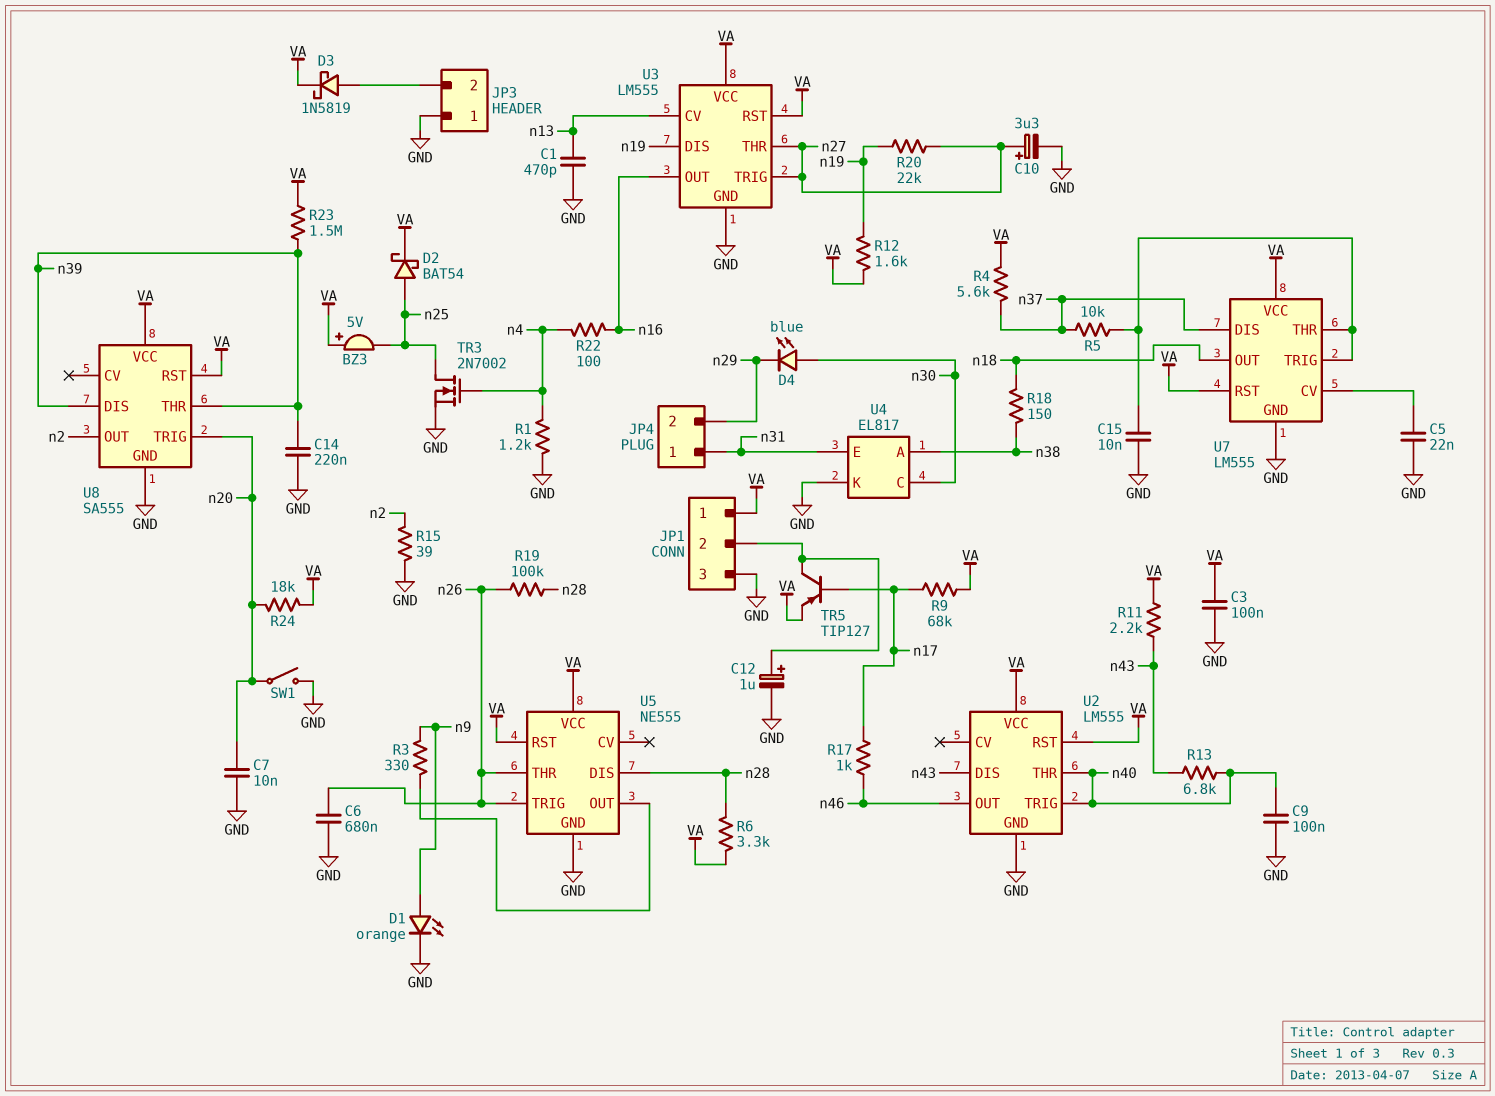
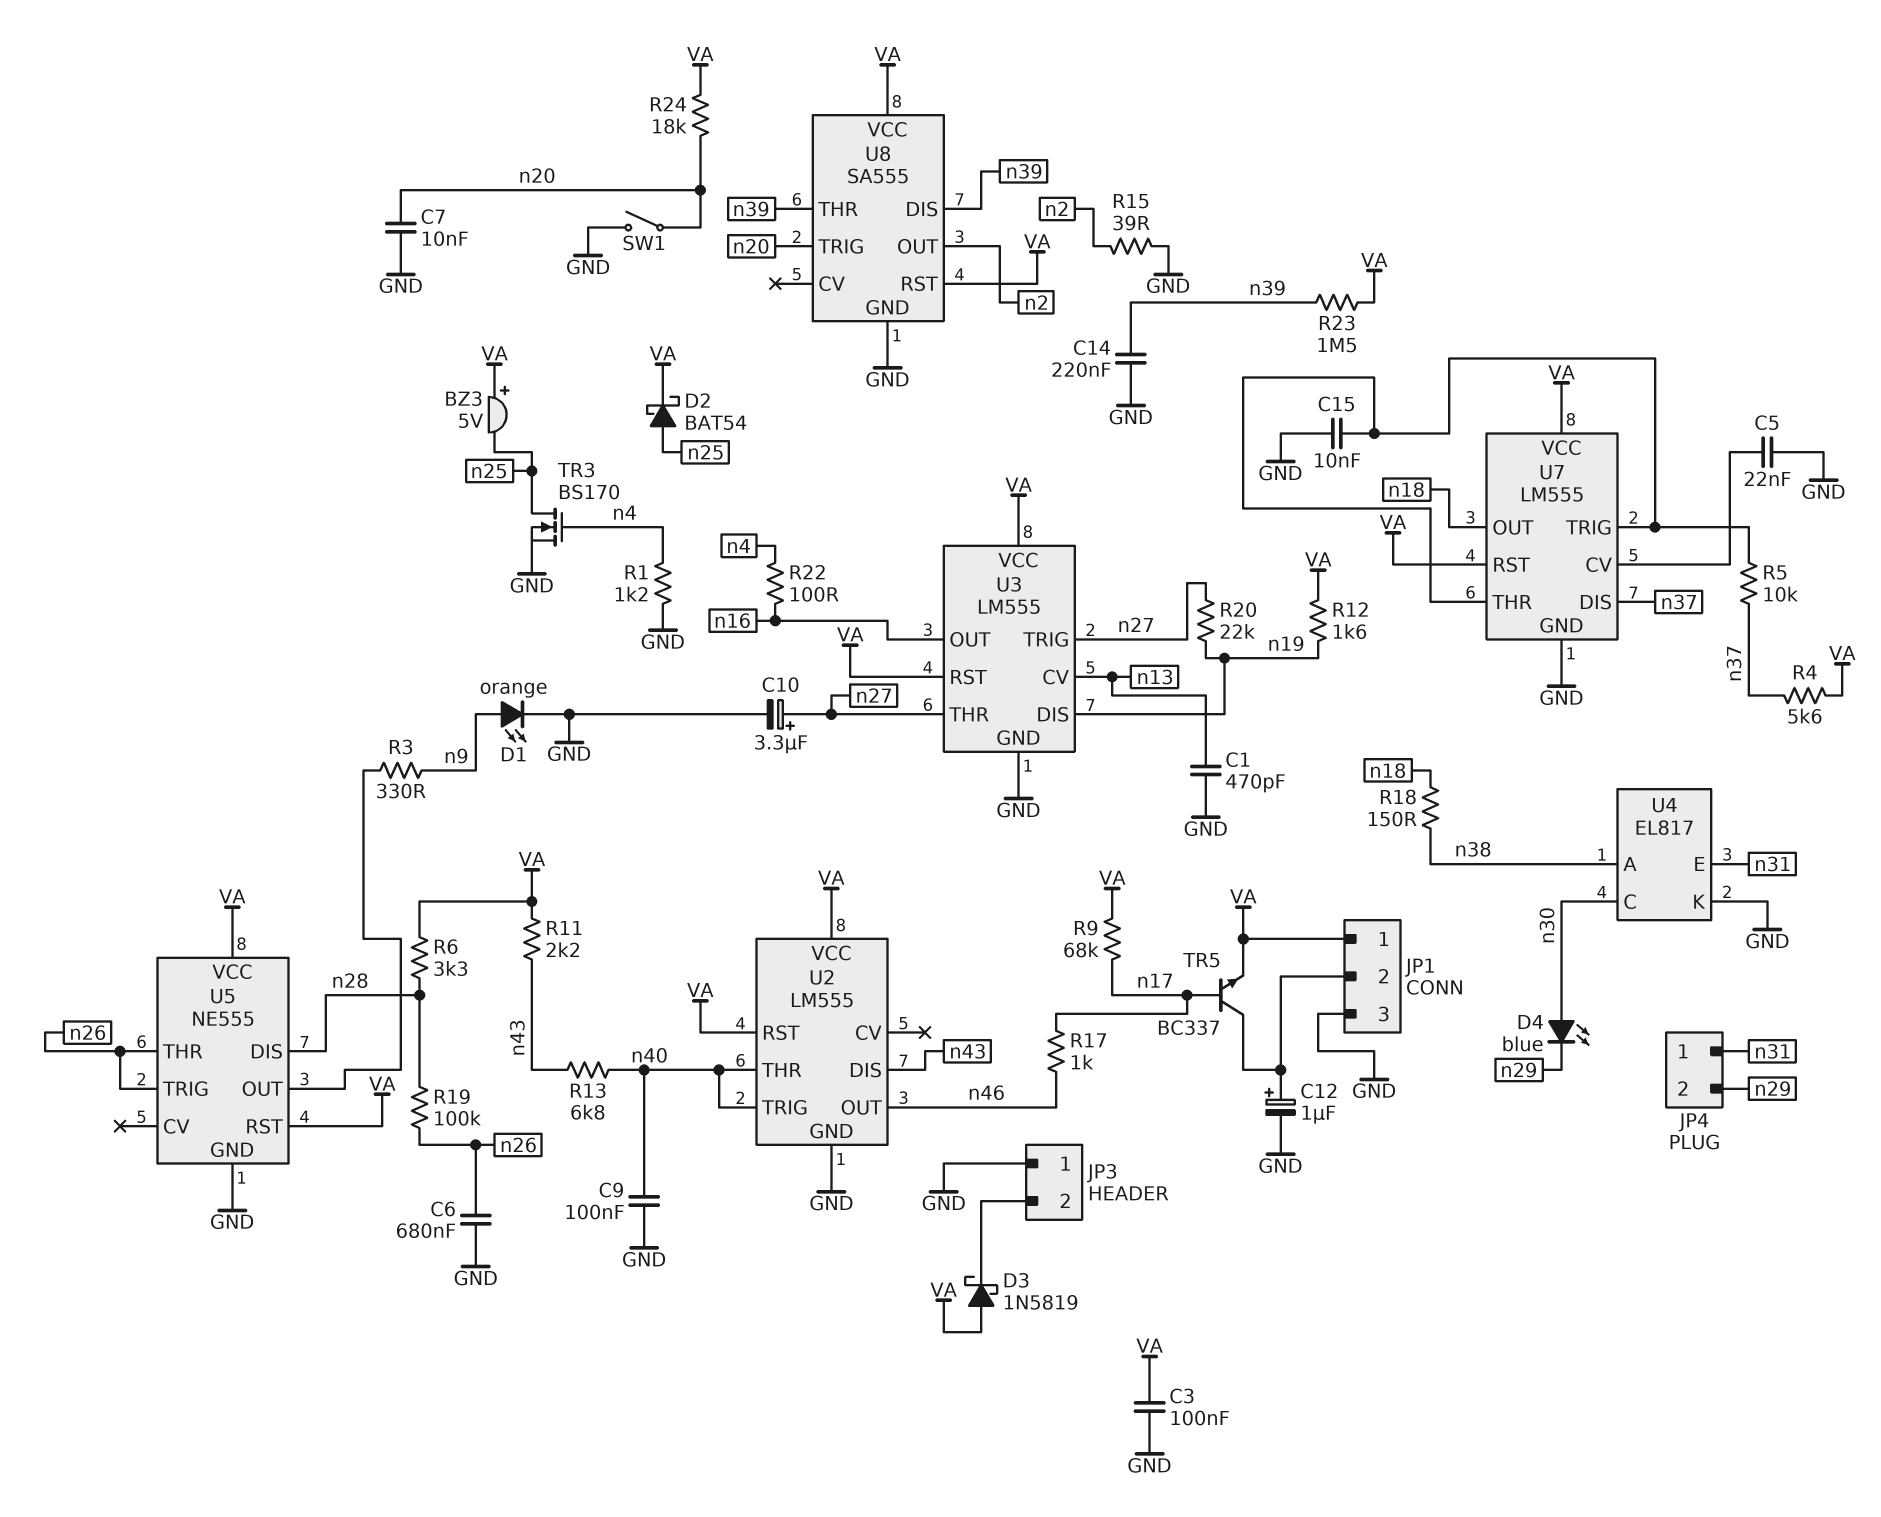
D3: schottky 1N5819 (A JP3/2, K VA) -> schottky 1N5819 (A VA, K JP3/2)
TR3: NMOS 2N7002 (G n4, D n25, S GND) -> NMOS BS170 (G n4, D n25, S GND)
TR5: PNP TIP127 (B n17, C JP1/2, E VA) -> NPN BC337 (B n17, C JP1/2, E VA)

